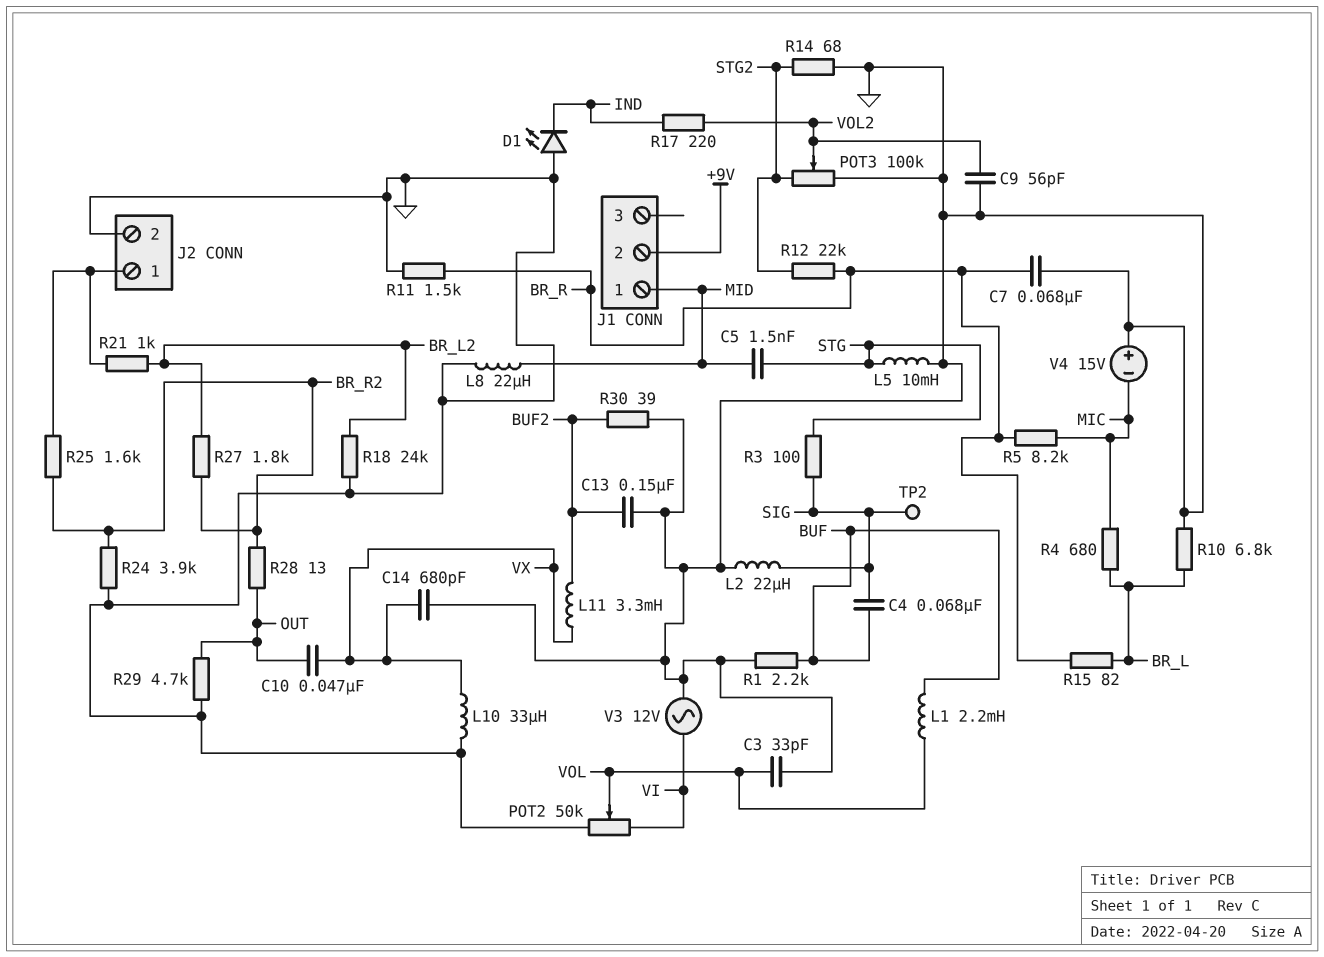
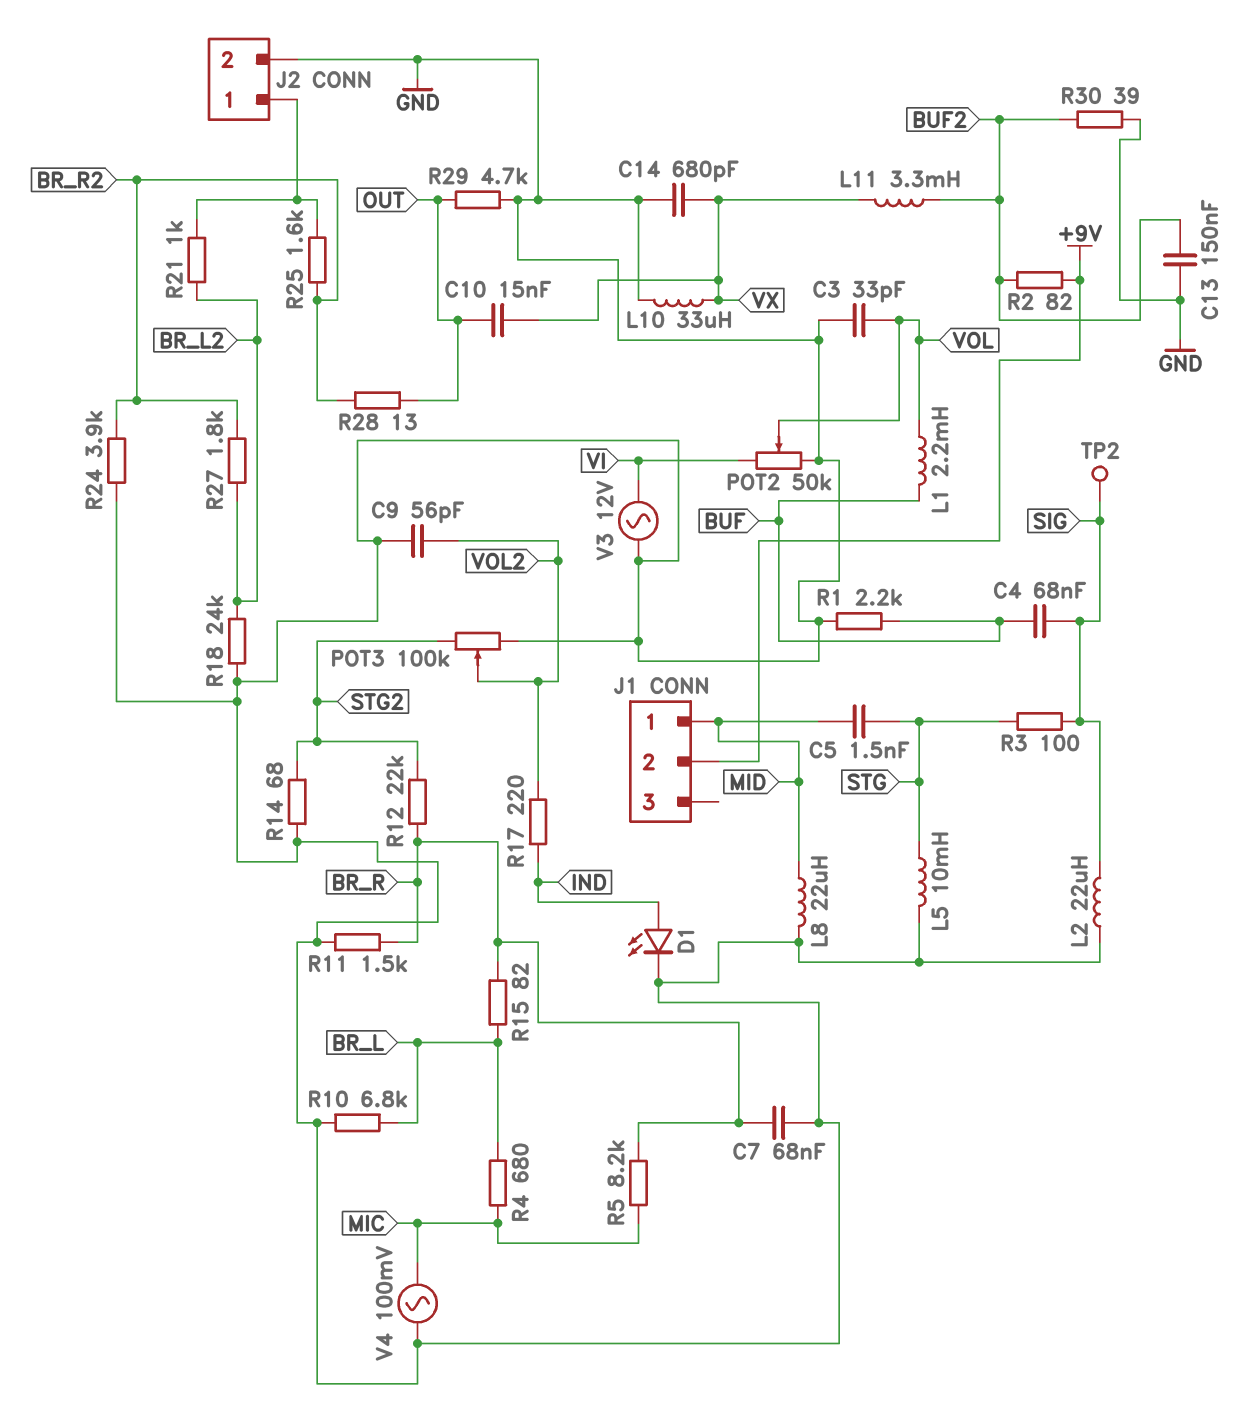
C10: 47nF (OUT, VX) -> 15nF (OUT, VX)
D1: LED (A GND, K IND) -> LED (A IND, K GND)
R2: none -> 82 (+9V, BUF2)
V4: 15V (plus GND, minus MIC) -> AC 100mV (GND, MIC)

